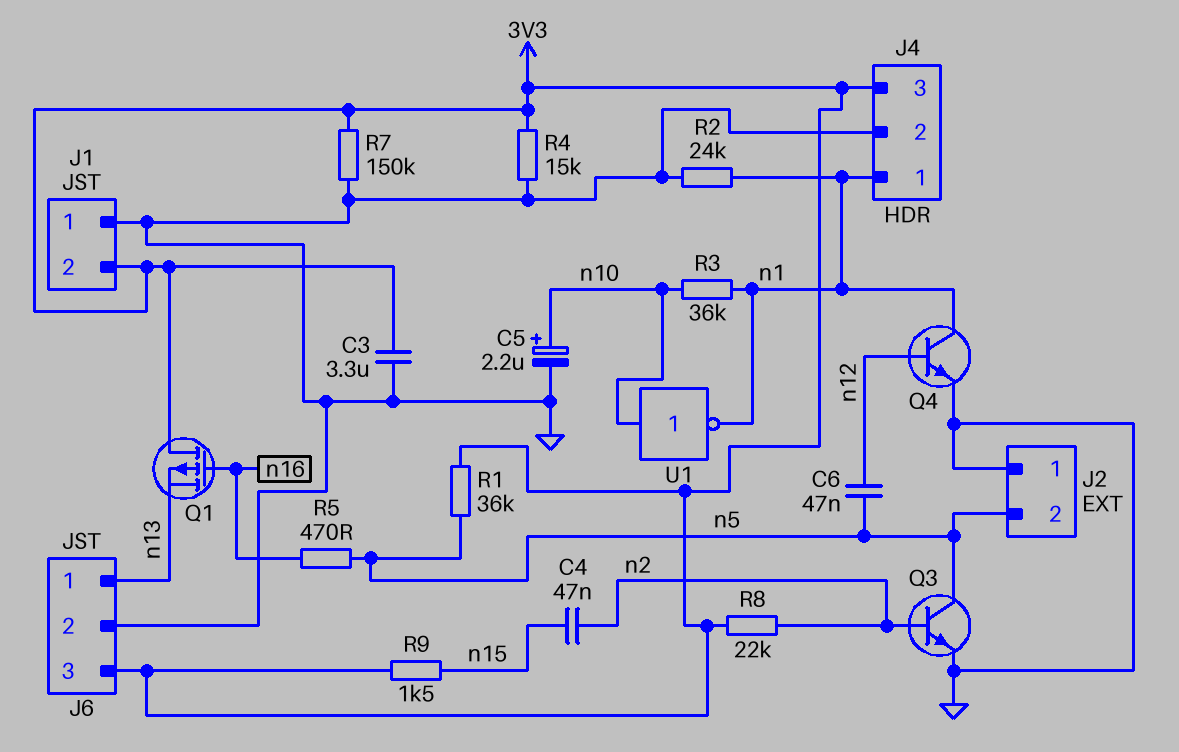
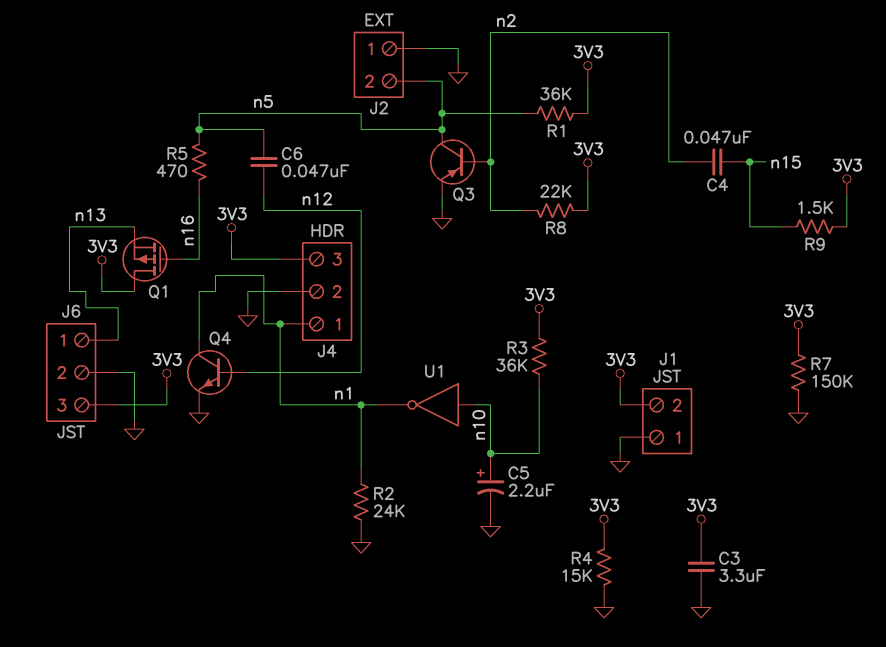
Q3: NPN (B n2, C n5, E GND) -> PNP (B n2, C n5, E GND)
R3: 36k (n1, n10) -> 36k (3V3, n10)

